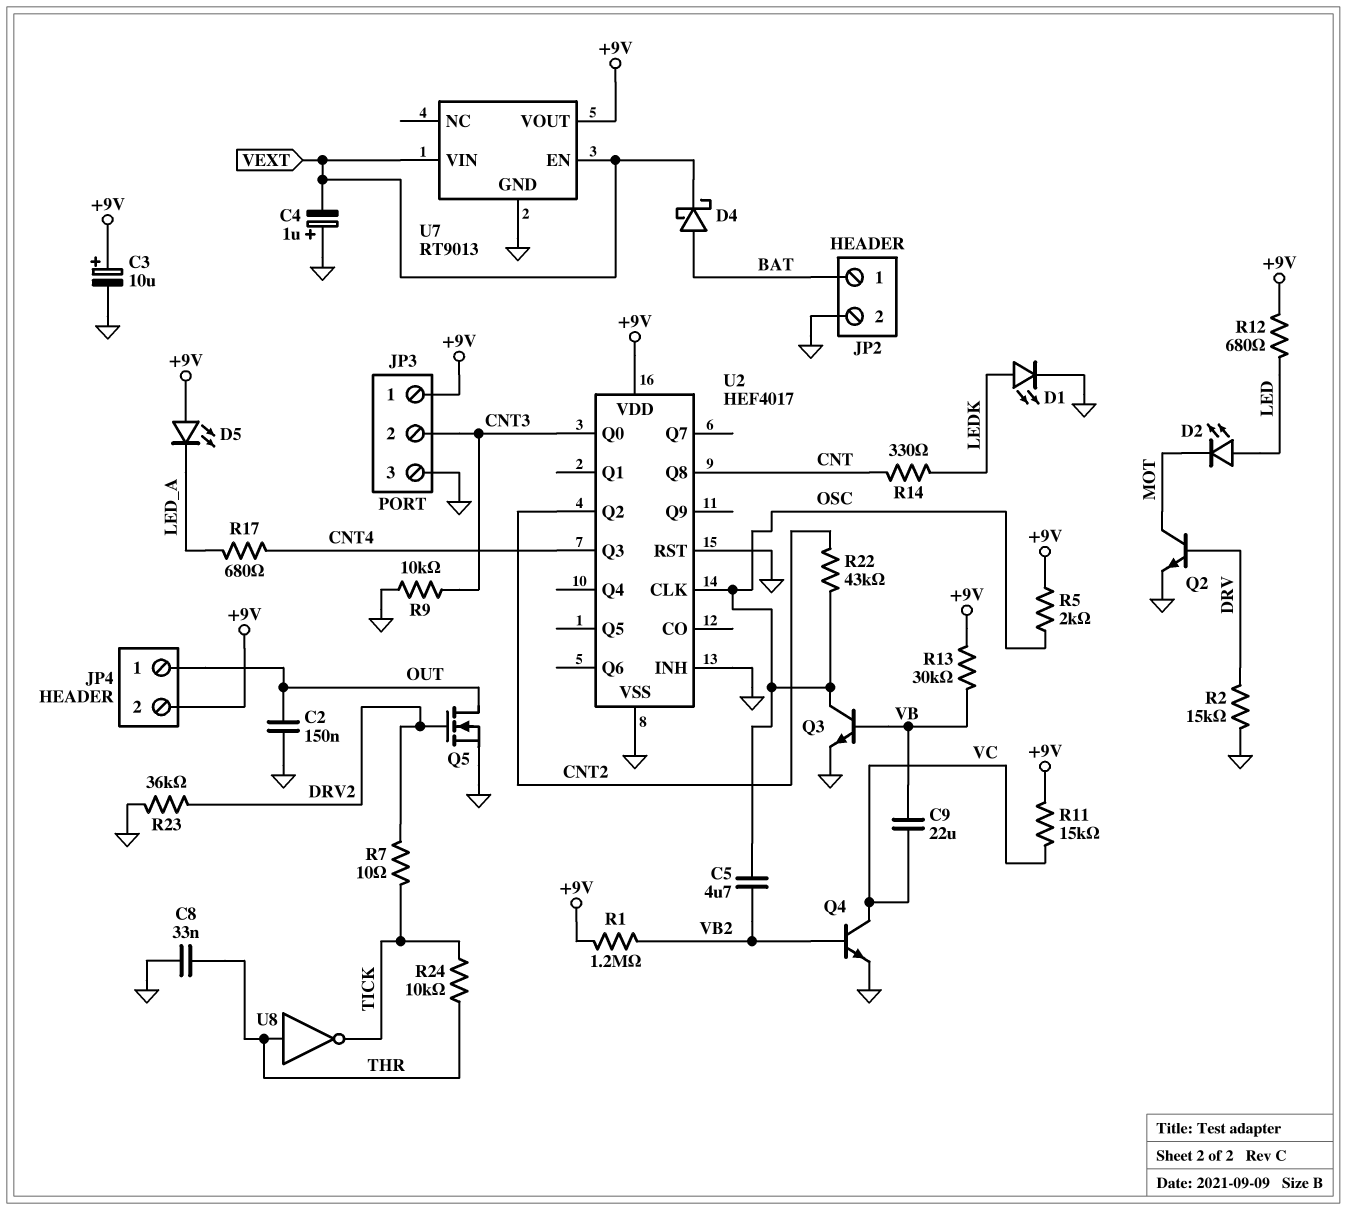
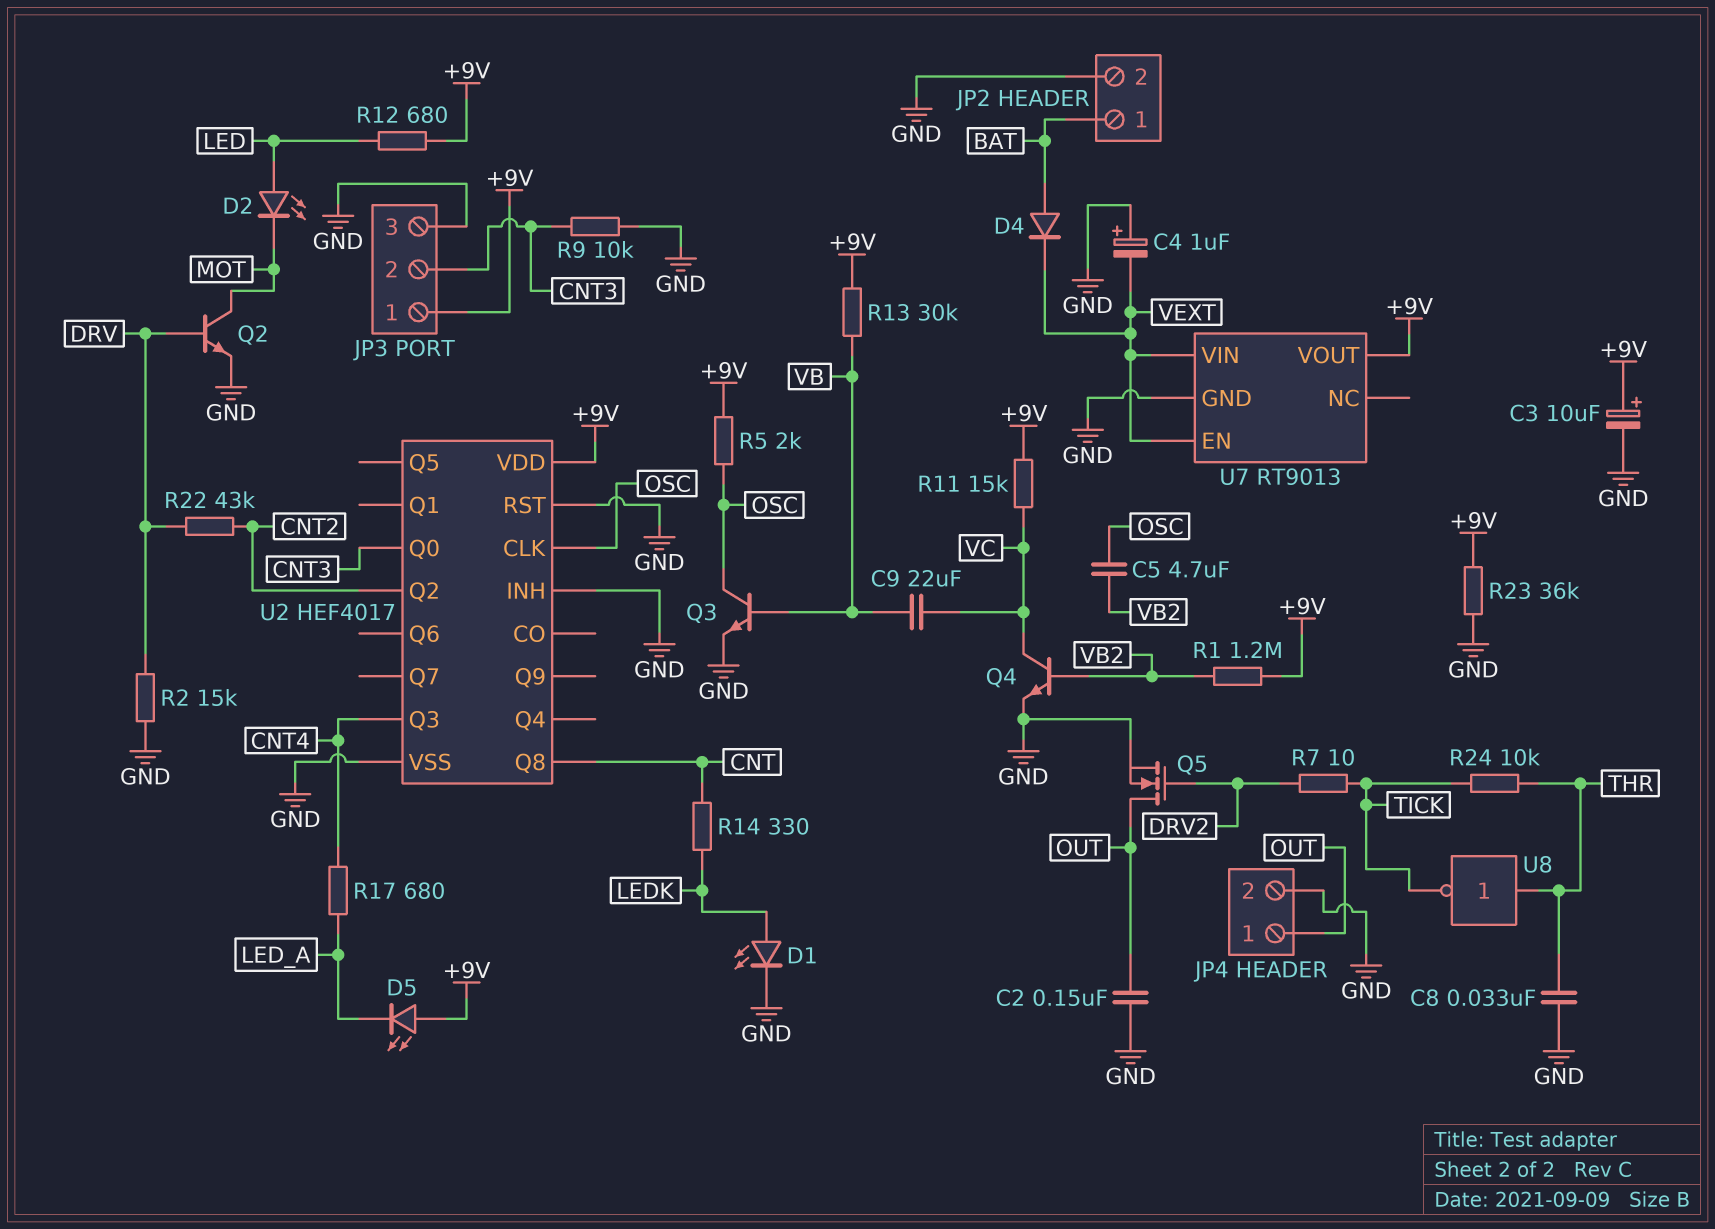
D4: schottky (A BAT, K VEXT) -> diode (A BAT, K VEXT)
JP4 pin 2: +9V -> GND
R22: 43k (CNT2, OSC) -> 43k (CNT2, DRV)
R23: 36k (DRV2, GND) -> 36k (+9V, GND)

